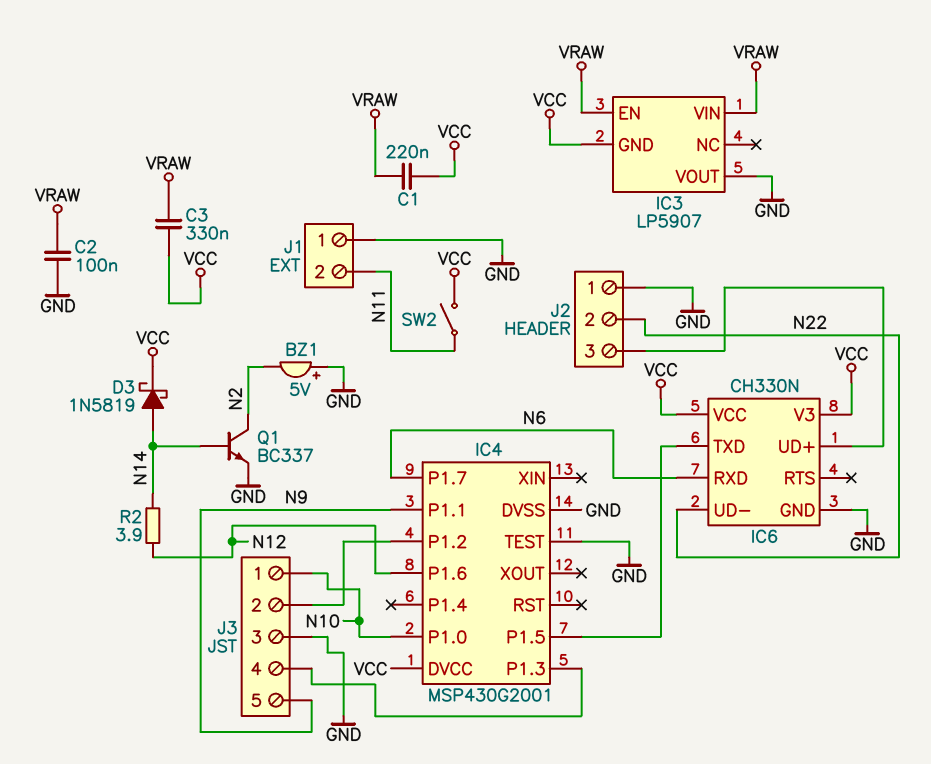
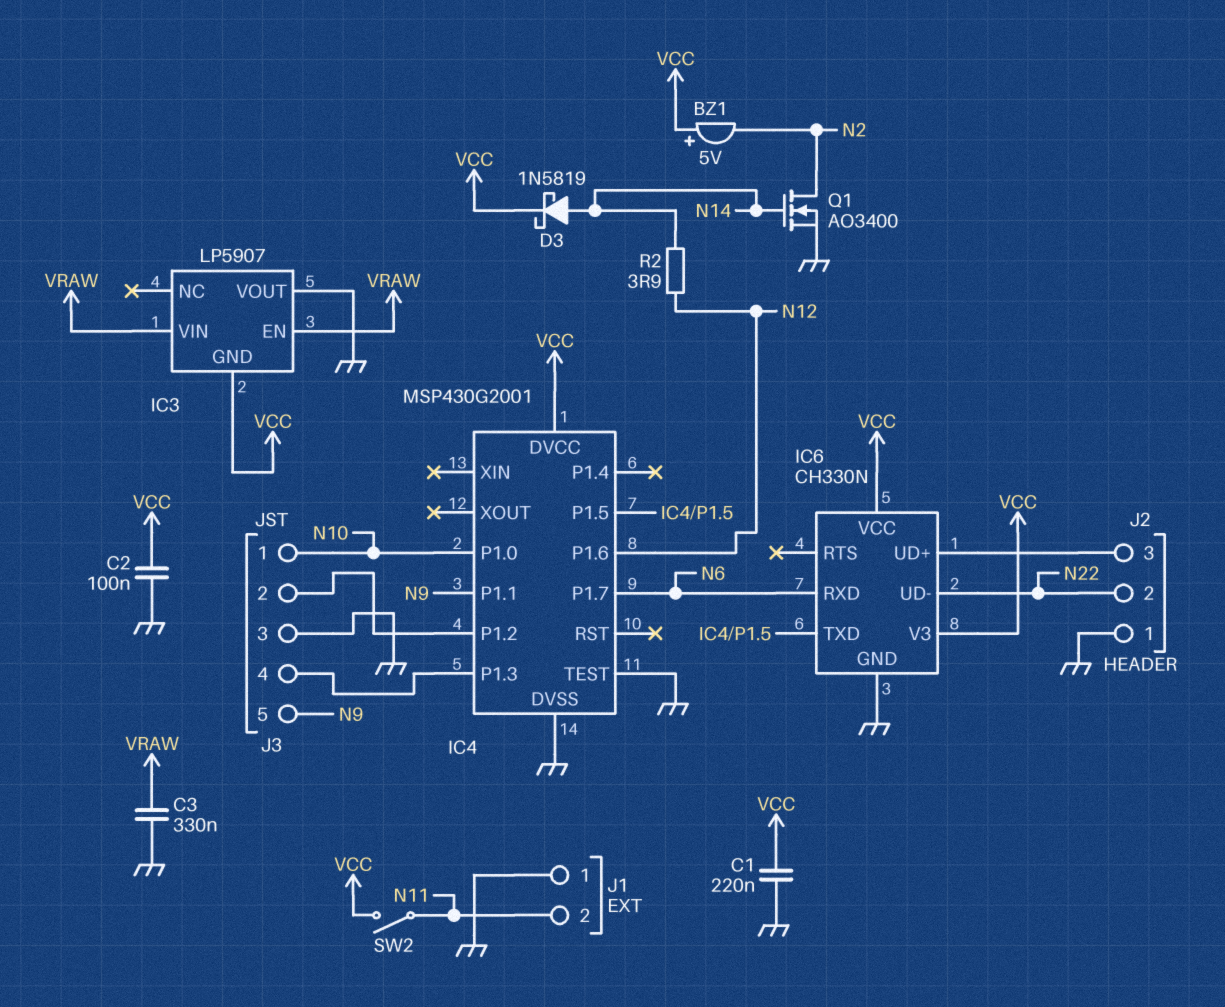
BZ1: buzzer 5V (plus GND, minus N2) -> buzzer 5V (plus VCC, minus N2)
C1: 220nF (VCC, VRAW) -> 220nF (GND, VCC)
C2: 100nF (GND, VRAW) -> 100nF (GND, VCC)
C3: 330nF (VCC, VRAW) -> 330nF (GND, VRAW)
Q1: NPN BC337 (B N14, C N2, E GND) -> NMOS AO3400 (G N14, D N2, S GND)

